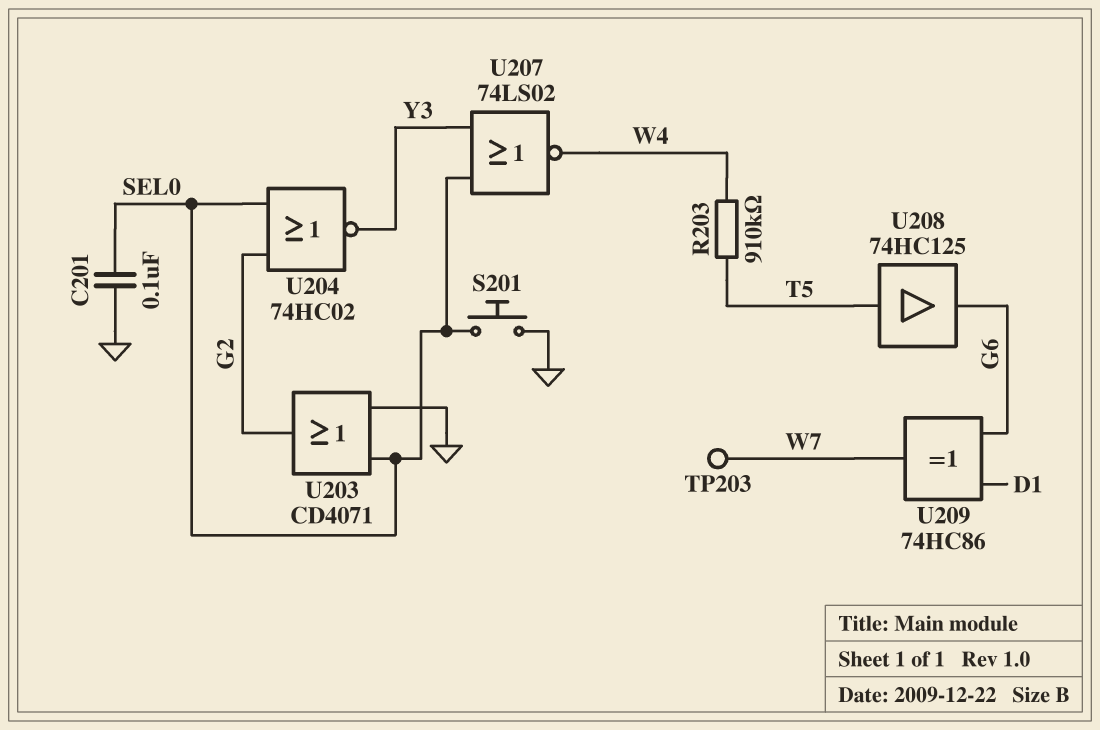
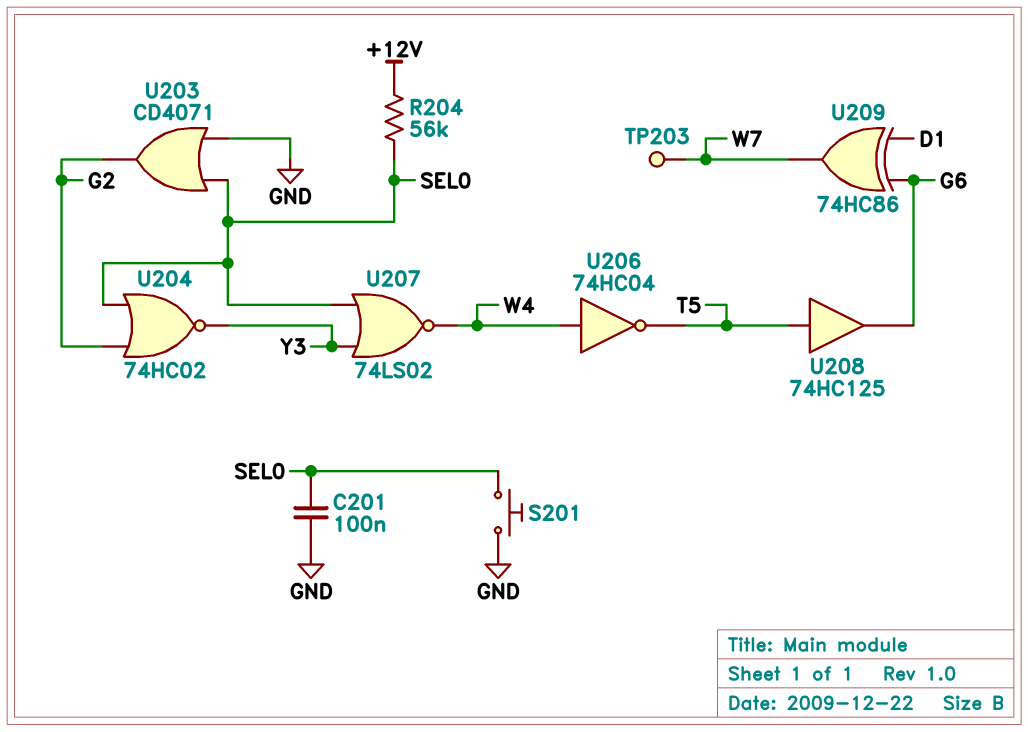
R203: 910k (T5, W4) -> none
R204: none -> 56k (+12V, SEL0)
U206: none -> NOT 74HC04 (in W4, out T5)

